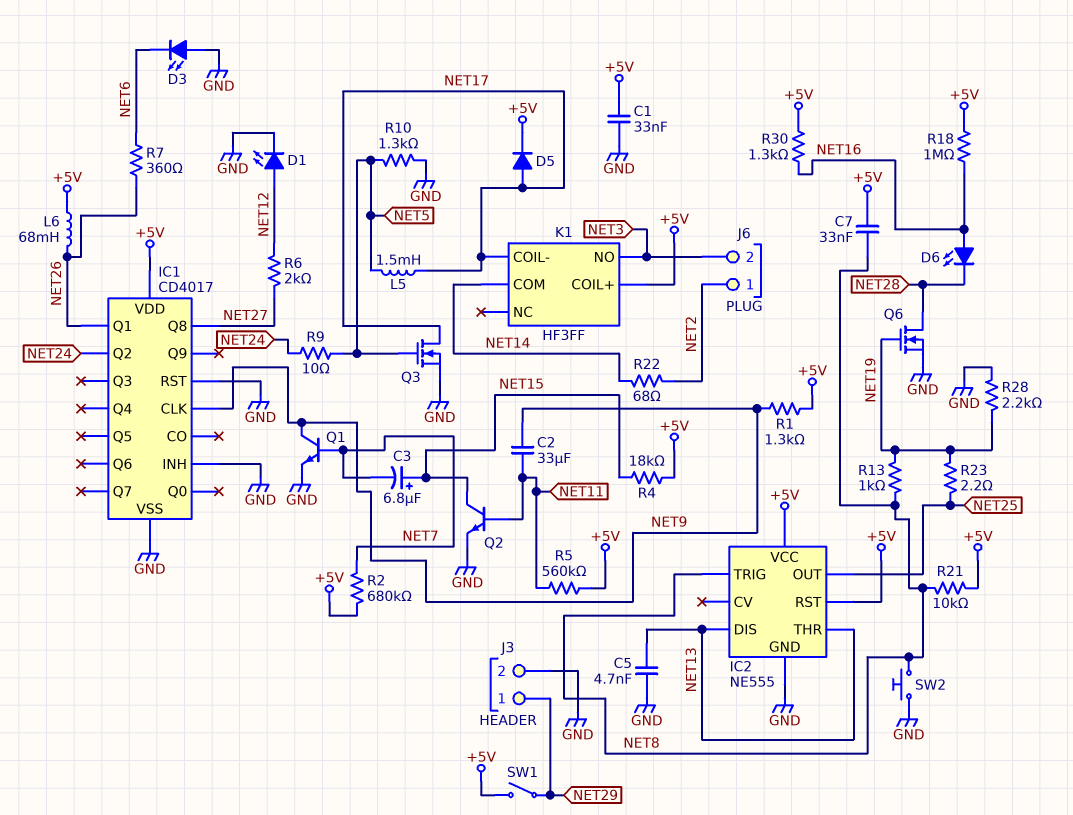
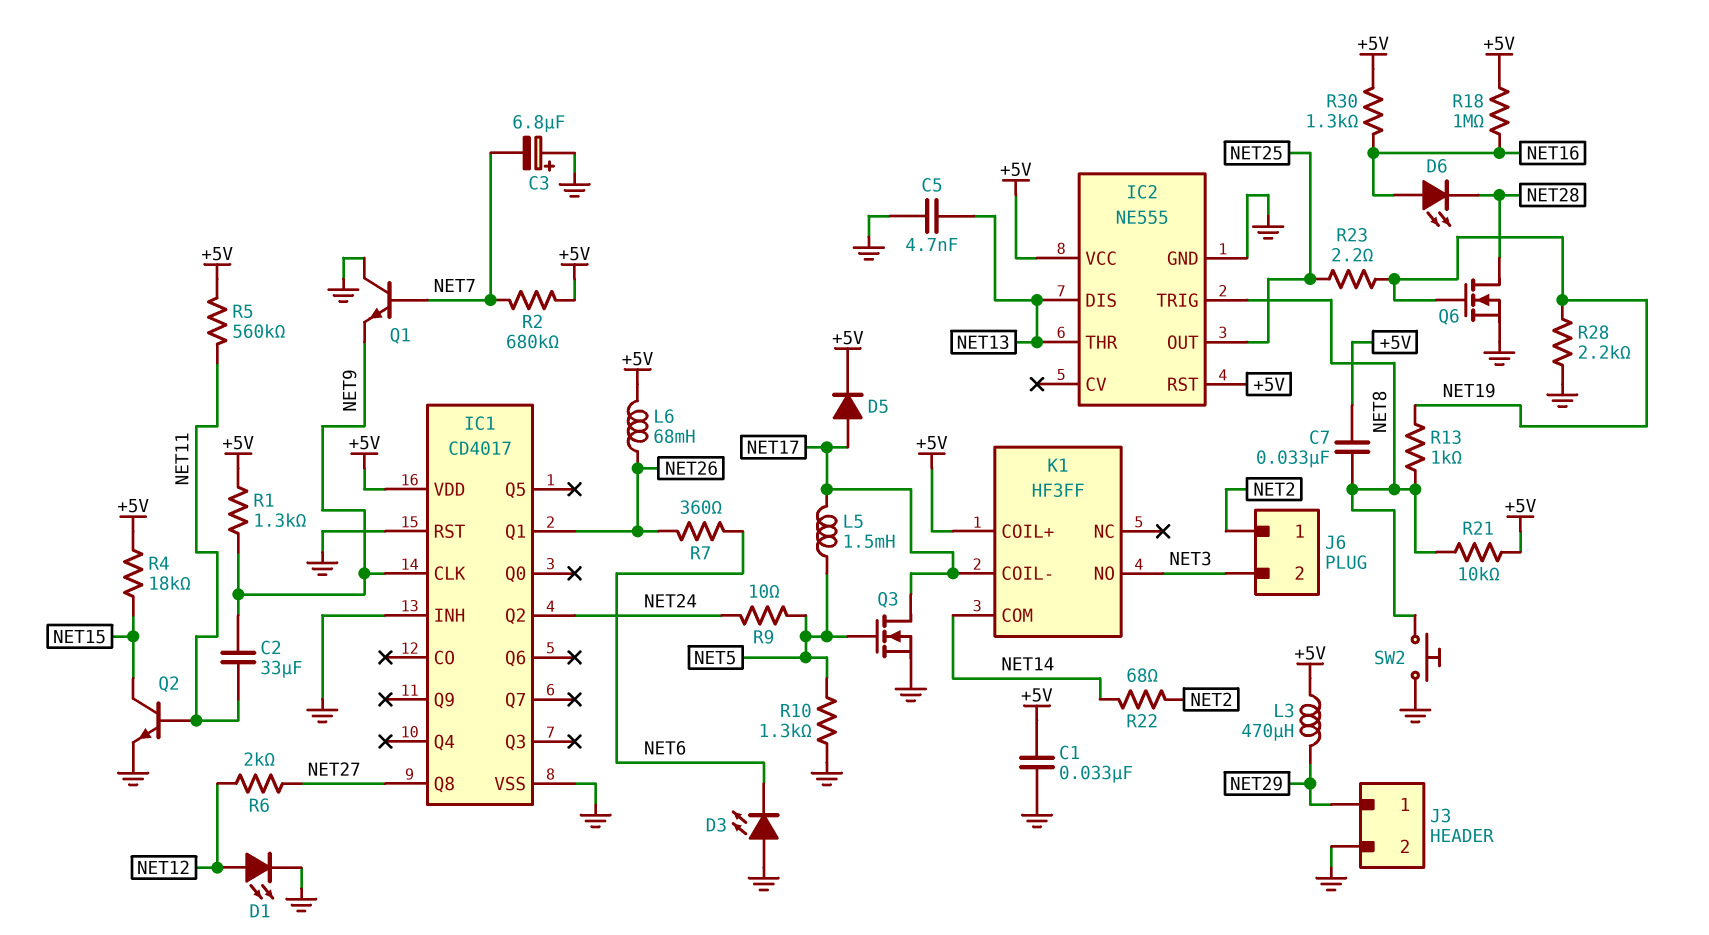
C3: 6.8uF (plus NET15, minus NET7) -> 6.8uF (plus GND, minus NET7)
L3: none -> 470uH (+5V, NET29)
Q1: NPN (B NET7, C NET9, E GND) -> NPN (B NET7, C GND, E NET9)
SW1: switch (+5V, NET29) -> none

